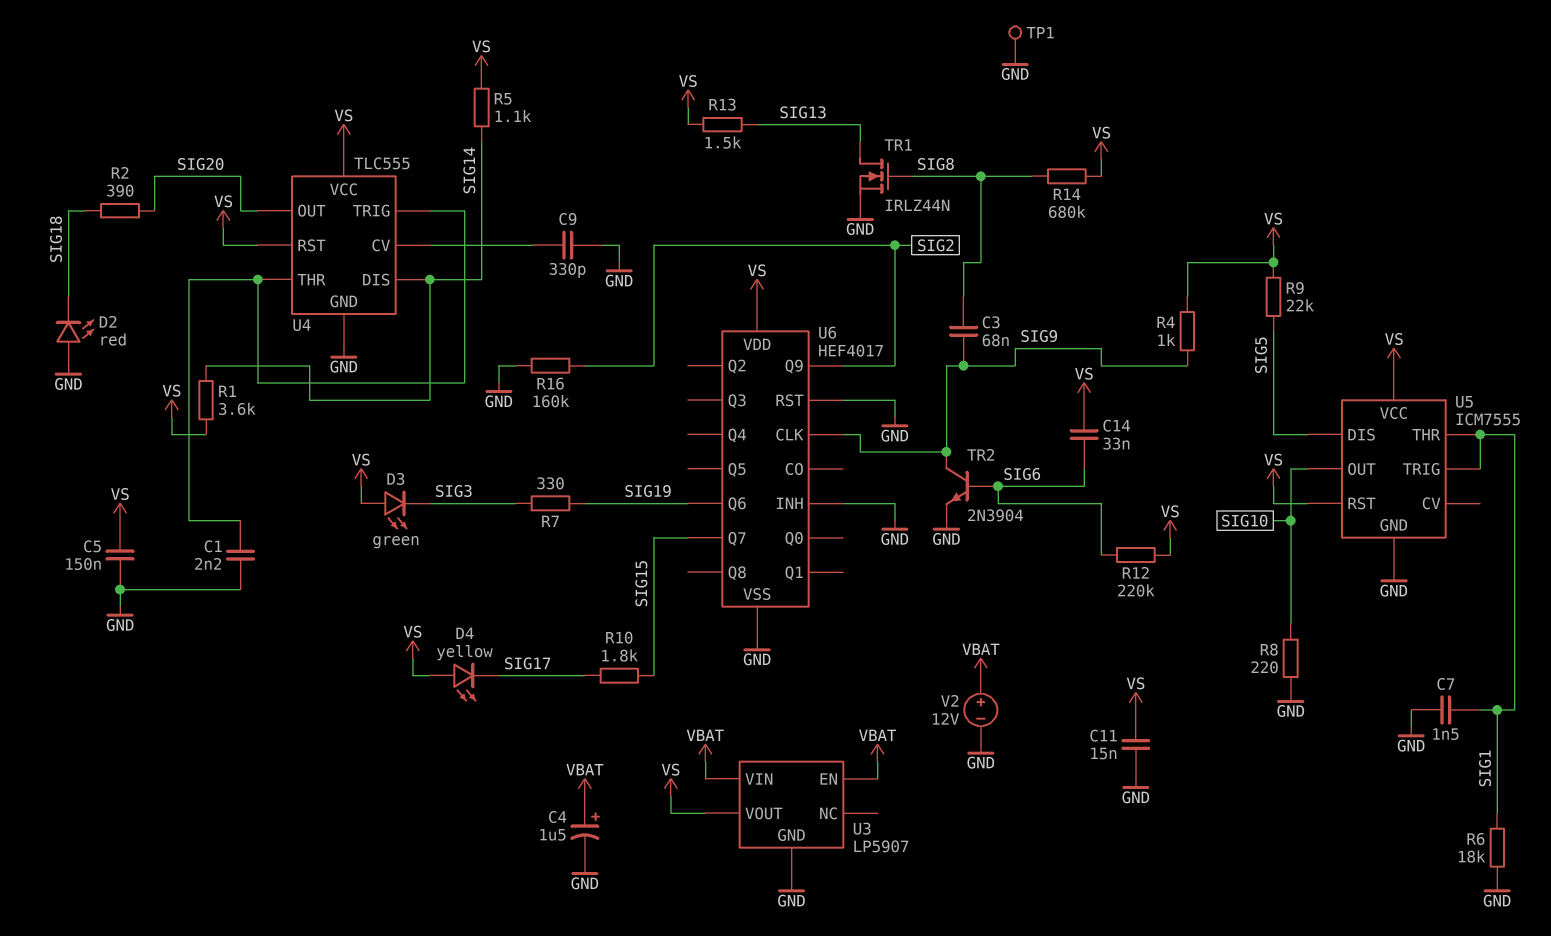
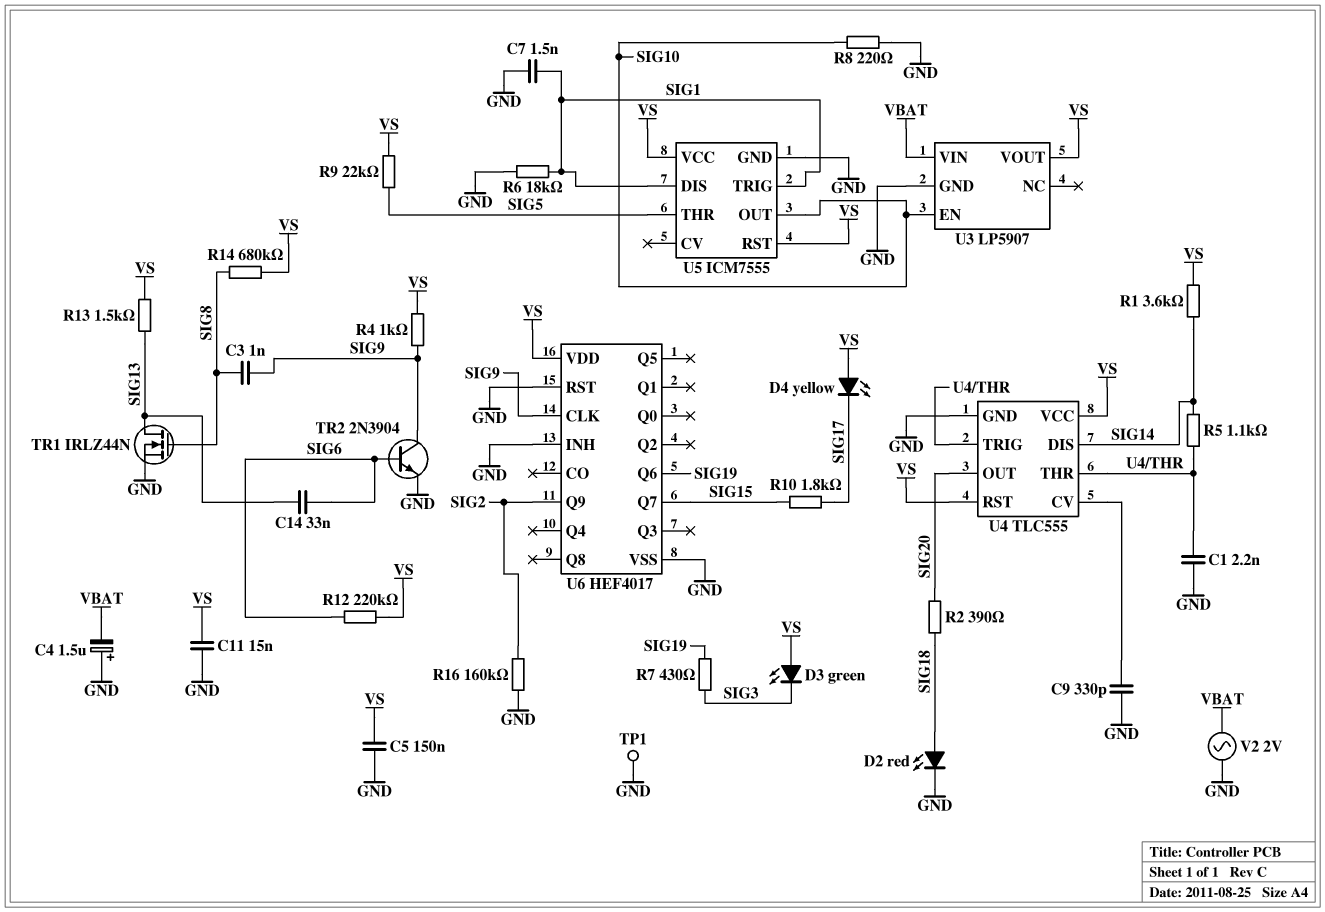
C3: 68nF (SIG8, SIG9) -> 1nF (SIG8, SIG9)
C4: 1.5uF (plus VBAT, minus GND) -> 1.5uF (plus GND, minus VBAT)
C14: 33nF (SIG6, VS) -> 33nF (SIG6, SIG13)
D2: LED red (A GND, K SIG18) -> LED red (A SIG18, K GND)
R5: 1.1k (SIG14, VS) -> 1.1k (SIG14, U4/THR)
R7: 330 (SIG3, SIG19) -> 430 (SIG3, SIG19)
U3 pin EN: VBAT -> SIG10
U5 pin DIS: SIG5 -> SIG1
U5 pin THR: SIG1 -> SIG5
V2: 12V (plus VBAT, minus GND) -> AC 2V (GND, VBAT)

